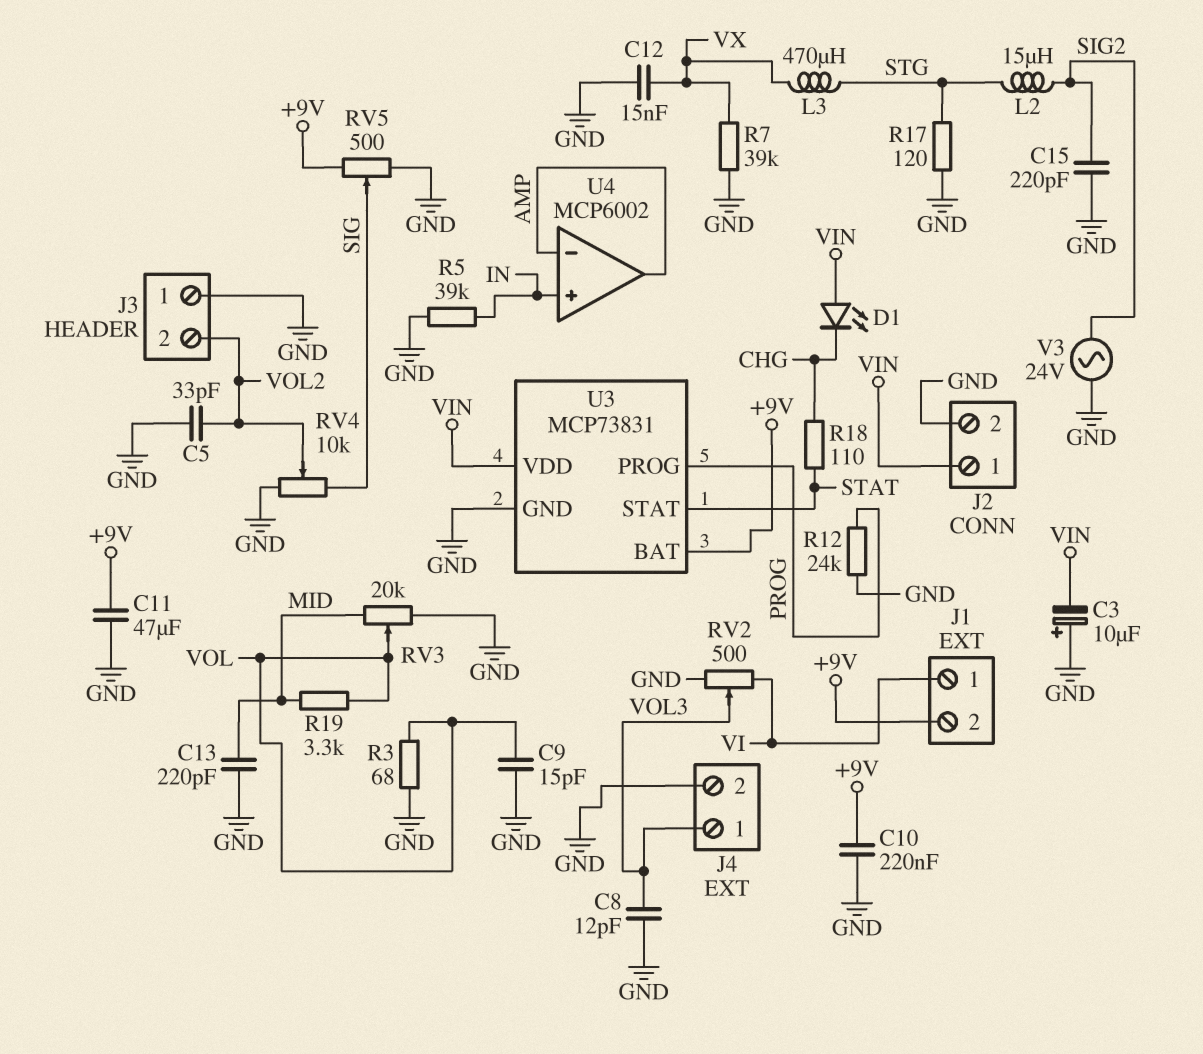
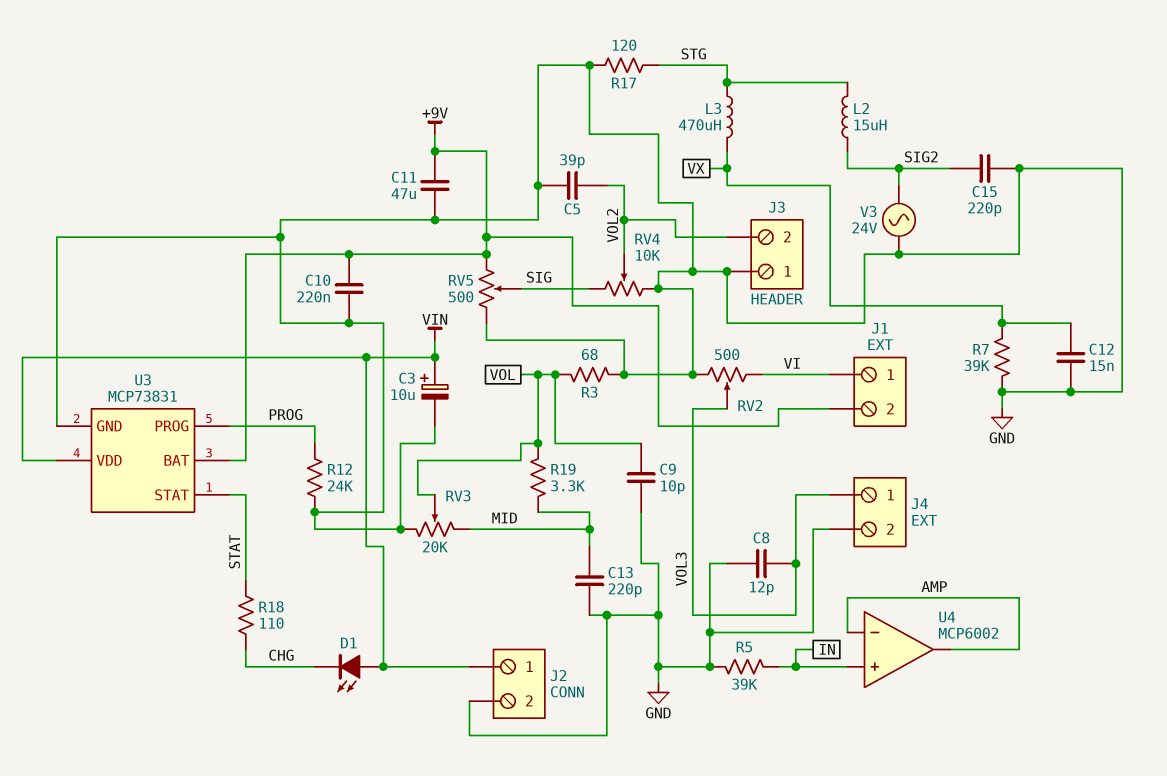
C3: 10uF (plus GND, minus VIN) -> 10uF (plus VIN, minus GND)
C5: 33pF (GND, VOL2) -> 39pF (GND, VOL2)
C9: 15pF (GND, VOL) -> 10pF (GND, VOL)

